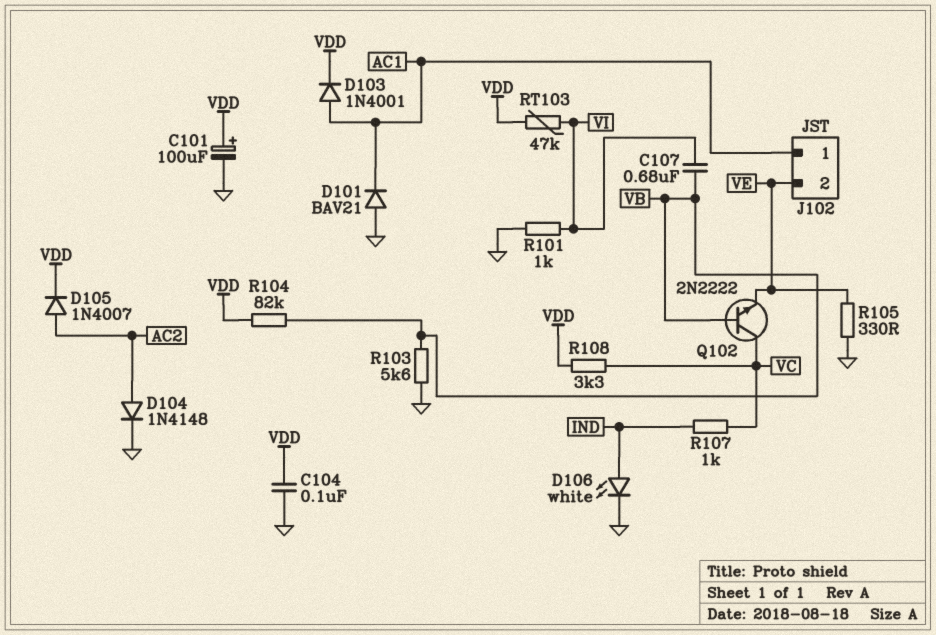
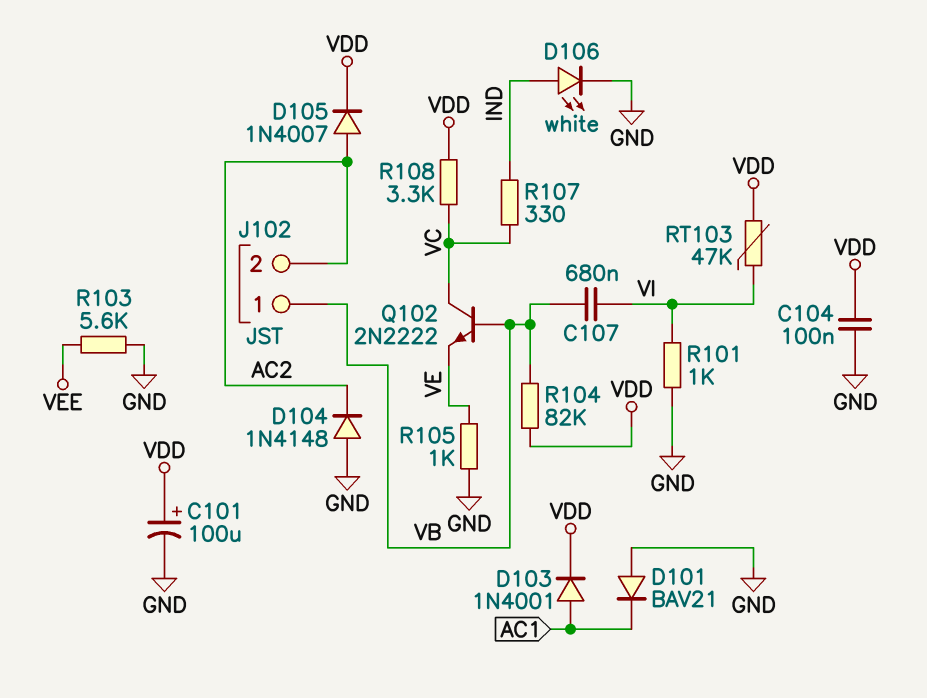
D104: diode 1N4148 (A AC2, K GND) -> diode 1N4148 (A GND, K AC2)
J102 pin 1: AC1 -> VB
J102 pin 2: VE -> AC2
R103: 5.6k (GND, VB) -> 5.6k (GND, VEE)
R105: 330 (GND, VE) -> 1k (GND, VE)
R107: 1k (IND, VC) -> 330 (IND, VC)

